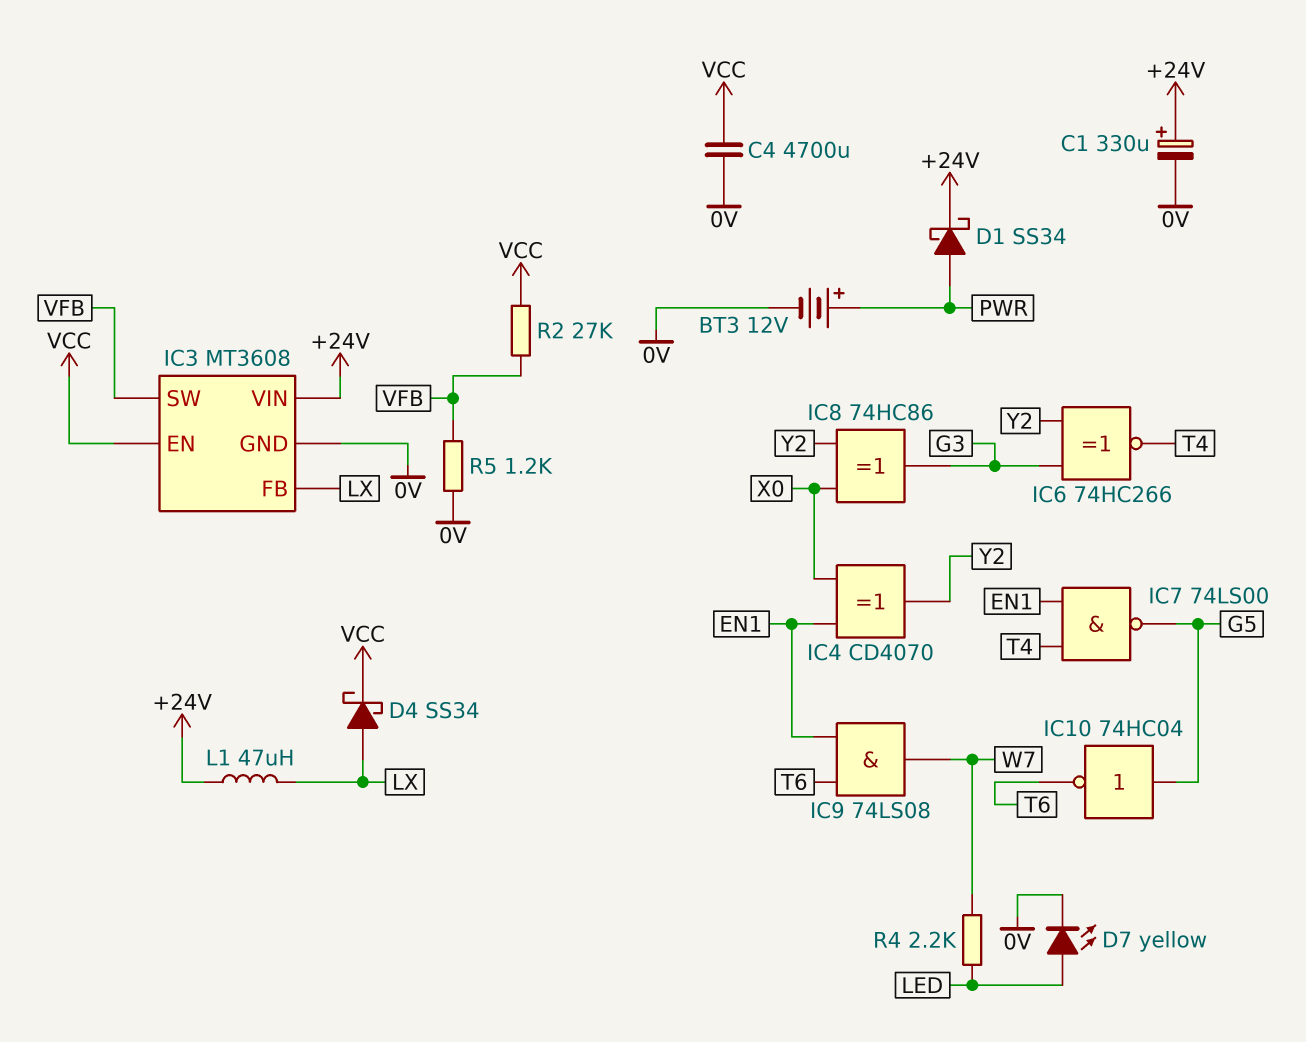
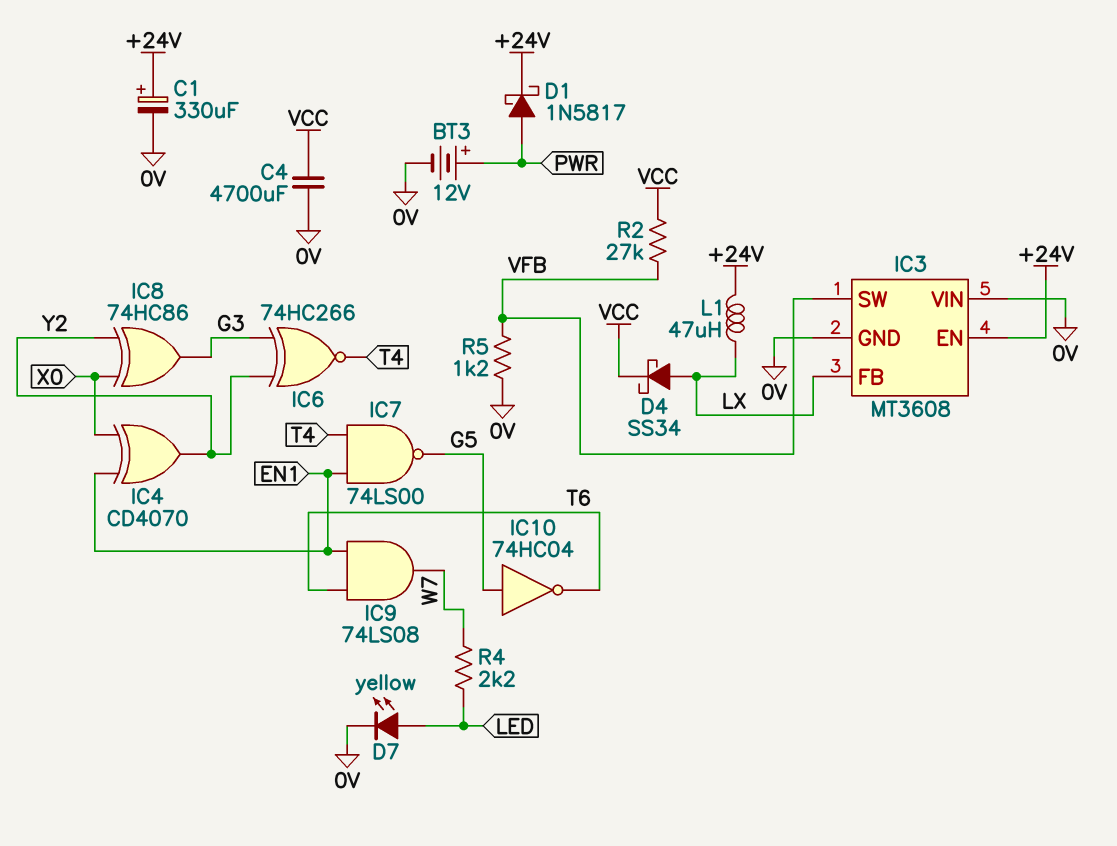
D1: schottky SS34 (A PWR, K +24V) -> schottky 1N5817 (A PWR, K +24V)
IC3 pin EN: VCC -> +24V
IC3 pin VIN: +24V -> 0V

